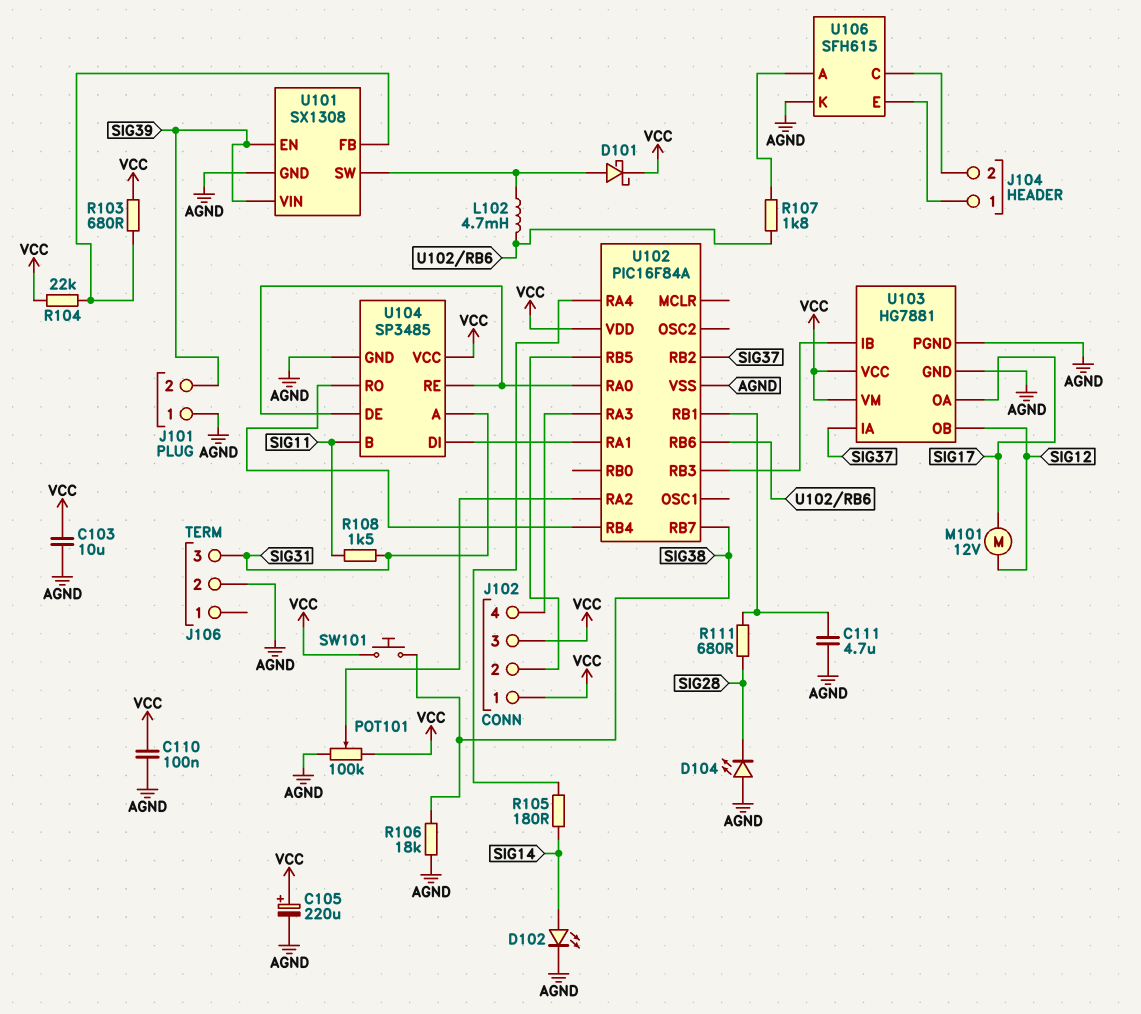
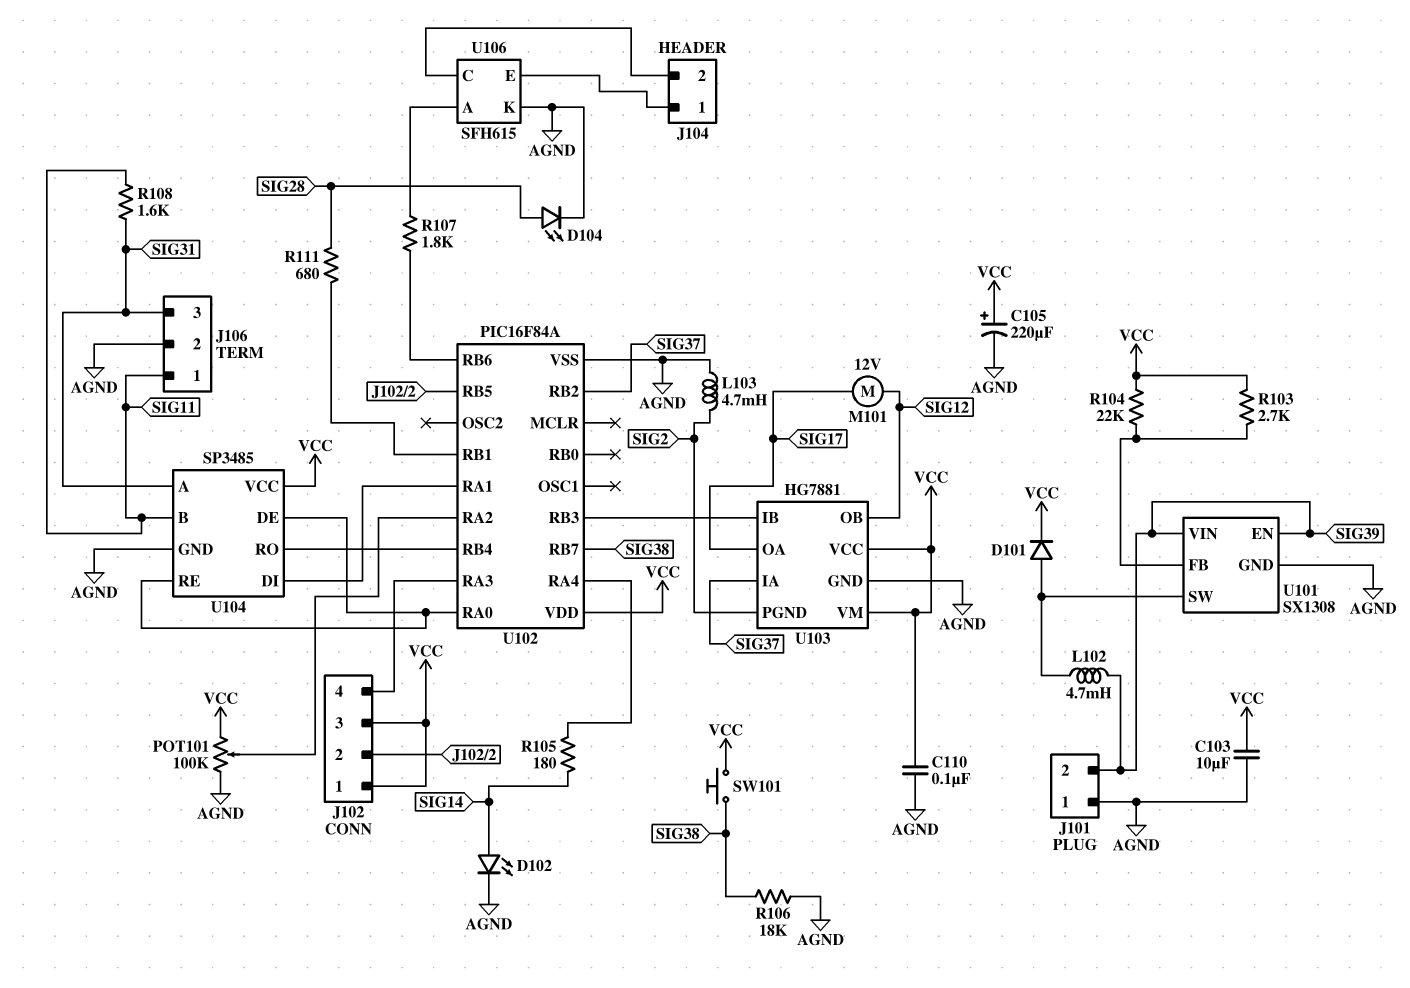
C111: 4.7uF (AGND, U102/RB1) -> none
D101: schottky (A U101/SW, K VCC) -> diode (A U101/SW, K VCC)
D104: LED (A AGND, K SIG28) -> LED (A SIG28, K AGND)
J106 pin 1: none -> SIG11
L102: 4.7mH (U101/SW, U102/RB6) -> 4.7mH (SIG39, U101/SW)
L103: none -> 4.7mH (AGND, SIG2)
R103: 680 (U101/FB, VCC) -> 2.7k (U101/FB, VCC)
R108: 1.5k (SIG11, SIG31) -> 1.6k (SIG11, SIG31)
U103 pin PGND: AGND -> SIG2

